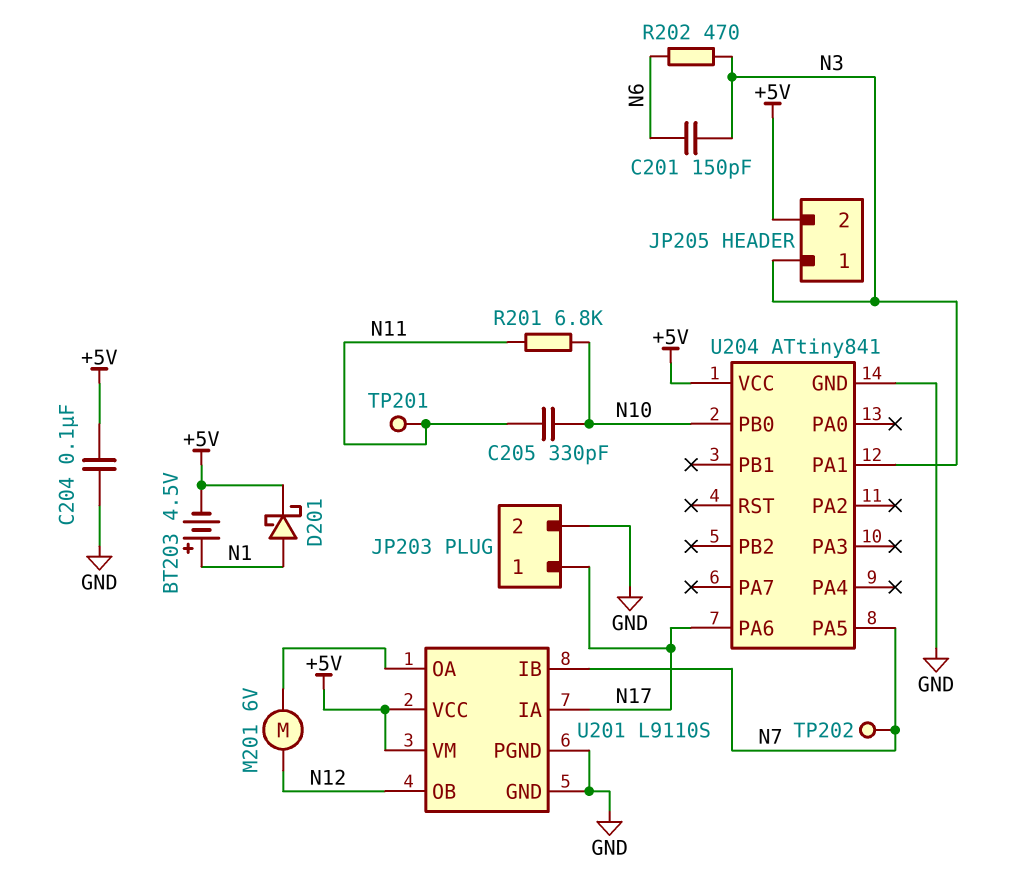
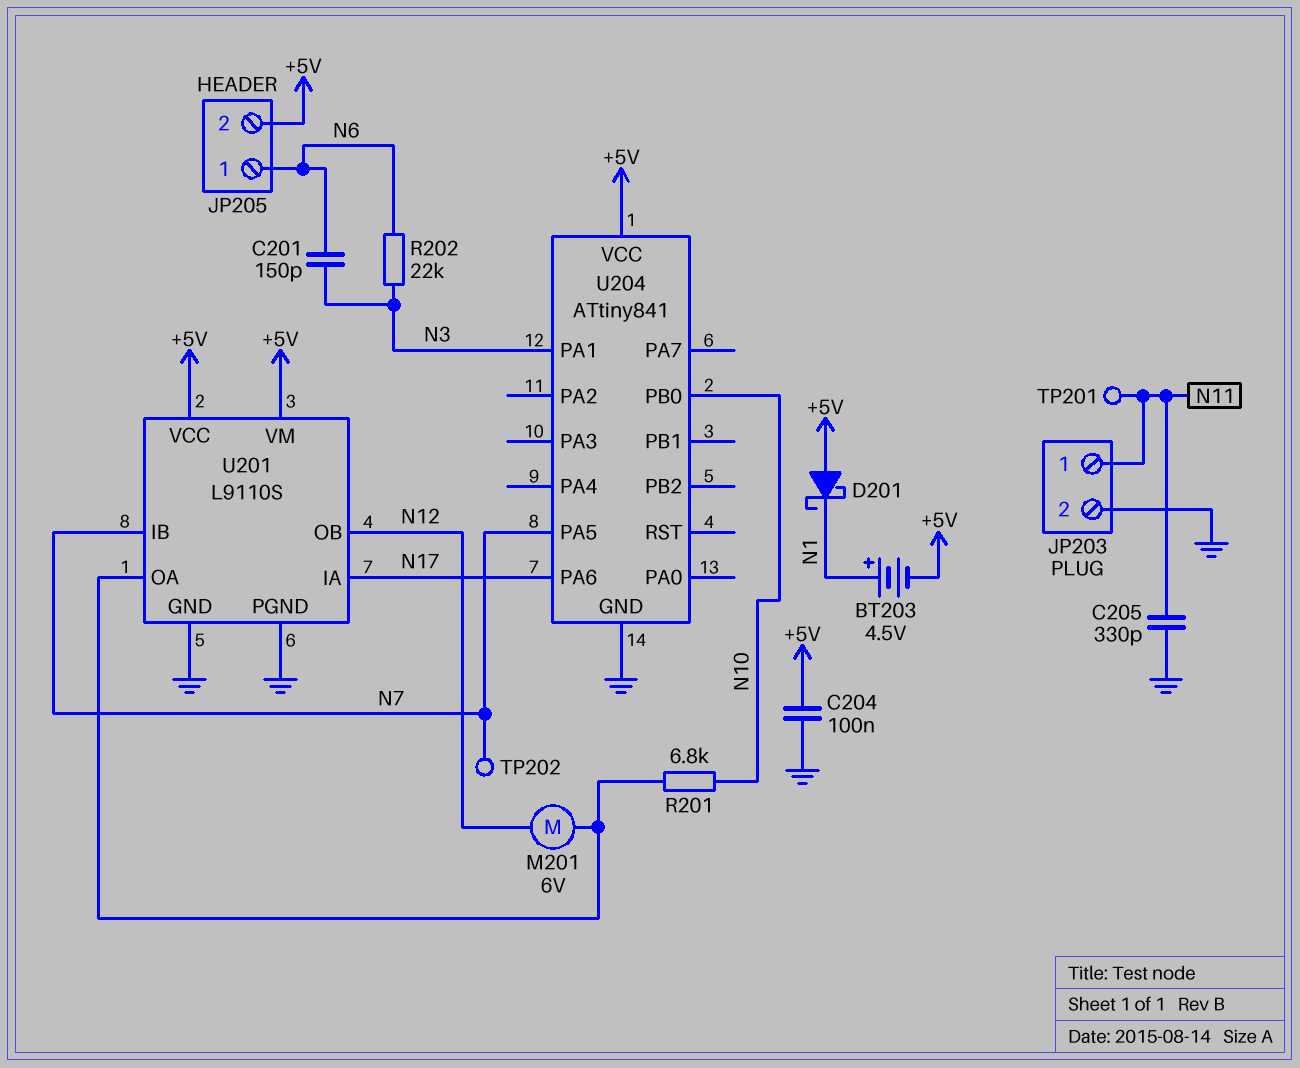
C205: 330pF (N10, N11) -> 330pF (GND, N11)
D201: schottky (A N1, K +5V) -> schottky (A +5V, K N1)
JP203 pin 1: N17 -> N11
JP205 pin 1: N3 -> N6
R201: 6.8k (N10, N11) -> 6.8k (N10, U201/OA)
R202: 470 (N3, N6) -> 22k (N3, N6)

